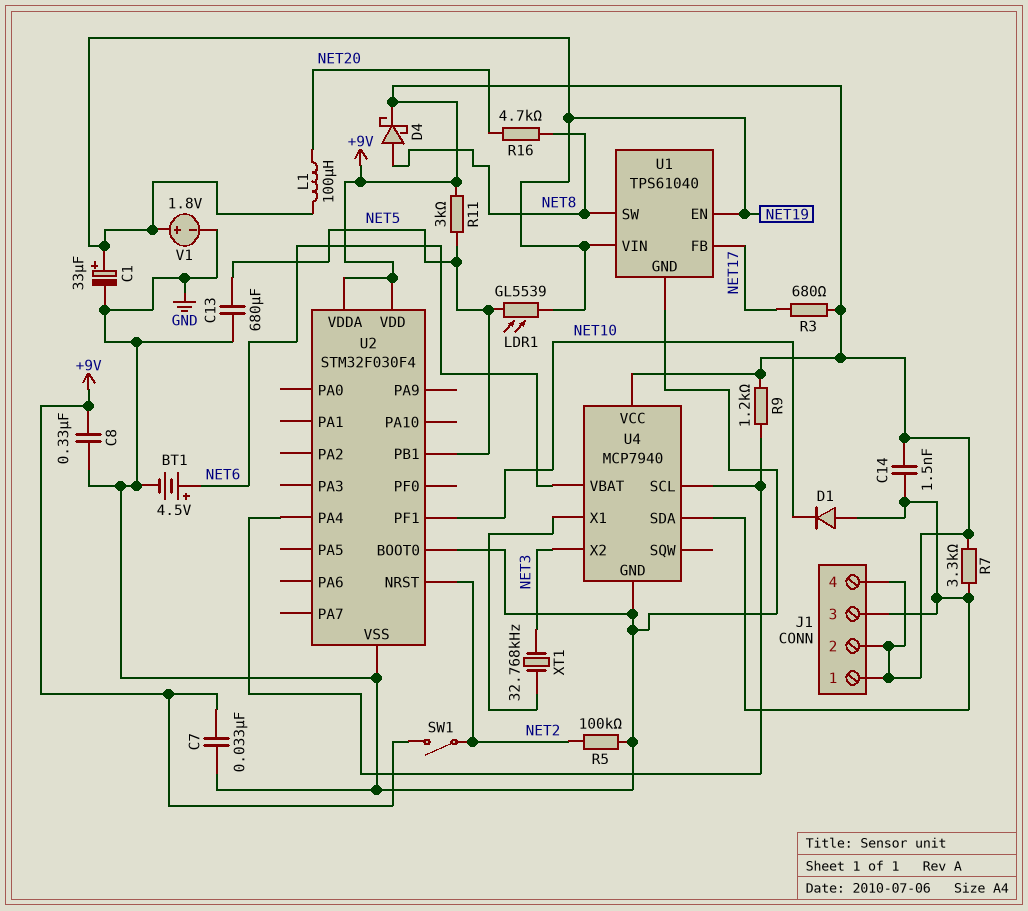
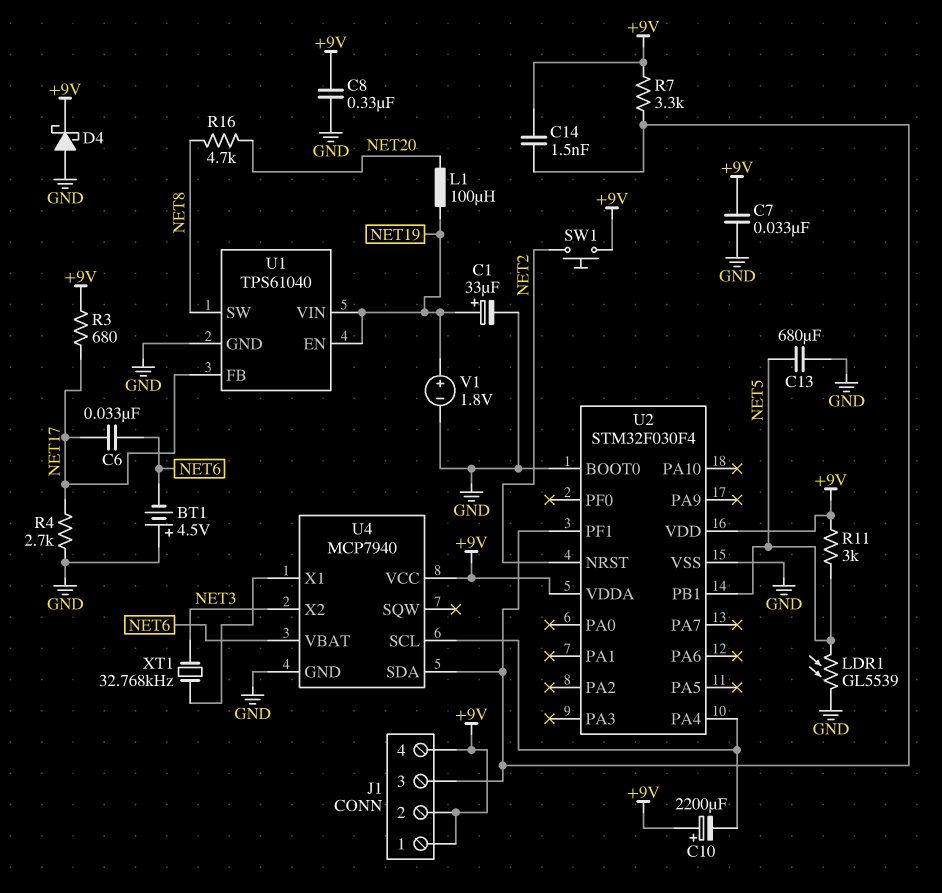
BT1: 4.5V (plus NET6, minus GND) -> 4.5V (plus GND, minus NET6)
C6: none -> 33nF (NET6, NET17)
C10: none -> 2200uF (plus +9V, minus U2/PA4)
D1: diode (A J1/3, K NET10) -> none
D4: schottky (A NET8, K +9V) -> schottky (A GND, K +9V)
LDR1: GL5539 (NET5, NET19) -> GL5539 (GND, NET5)
R4: none -> 2.7k (GND, NET17)
R5: 100k (GND, NET2) -> none
R9: 1.2k (+9V, U2/PA4) -> none
SW1: switch (+9V, NET2) -> button (+9V, NET2)
U2 pin PF1: NET10 -> J1/3

